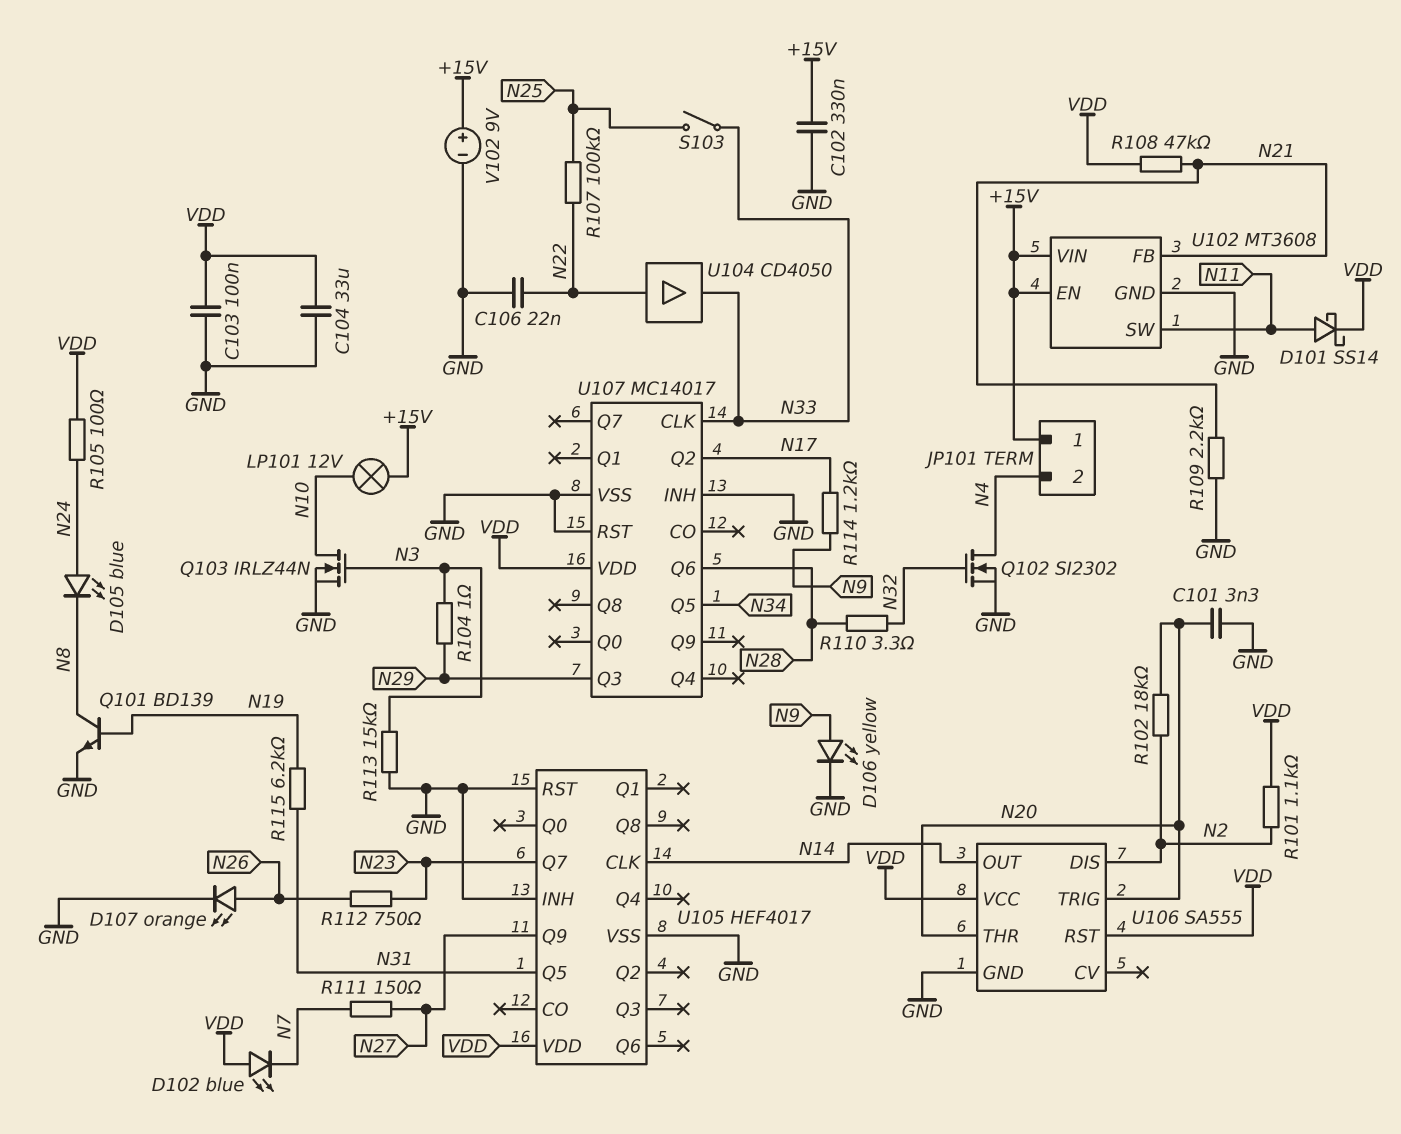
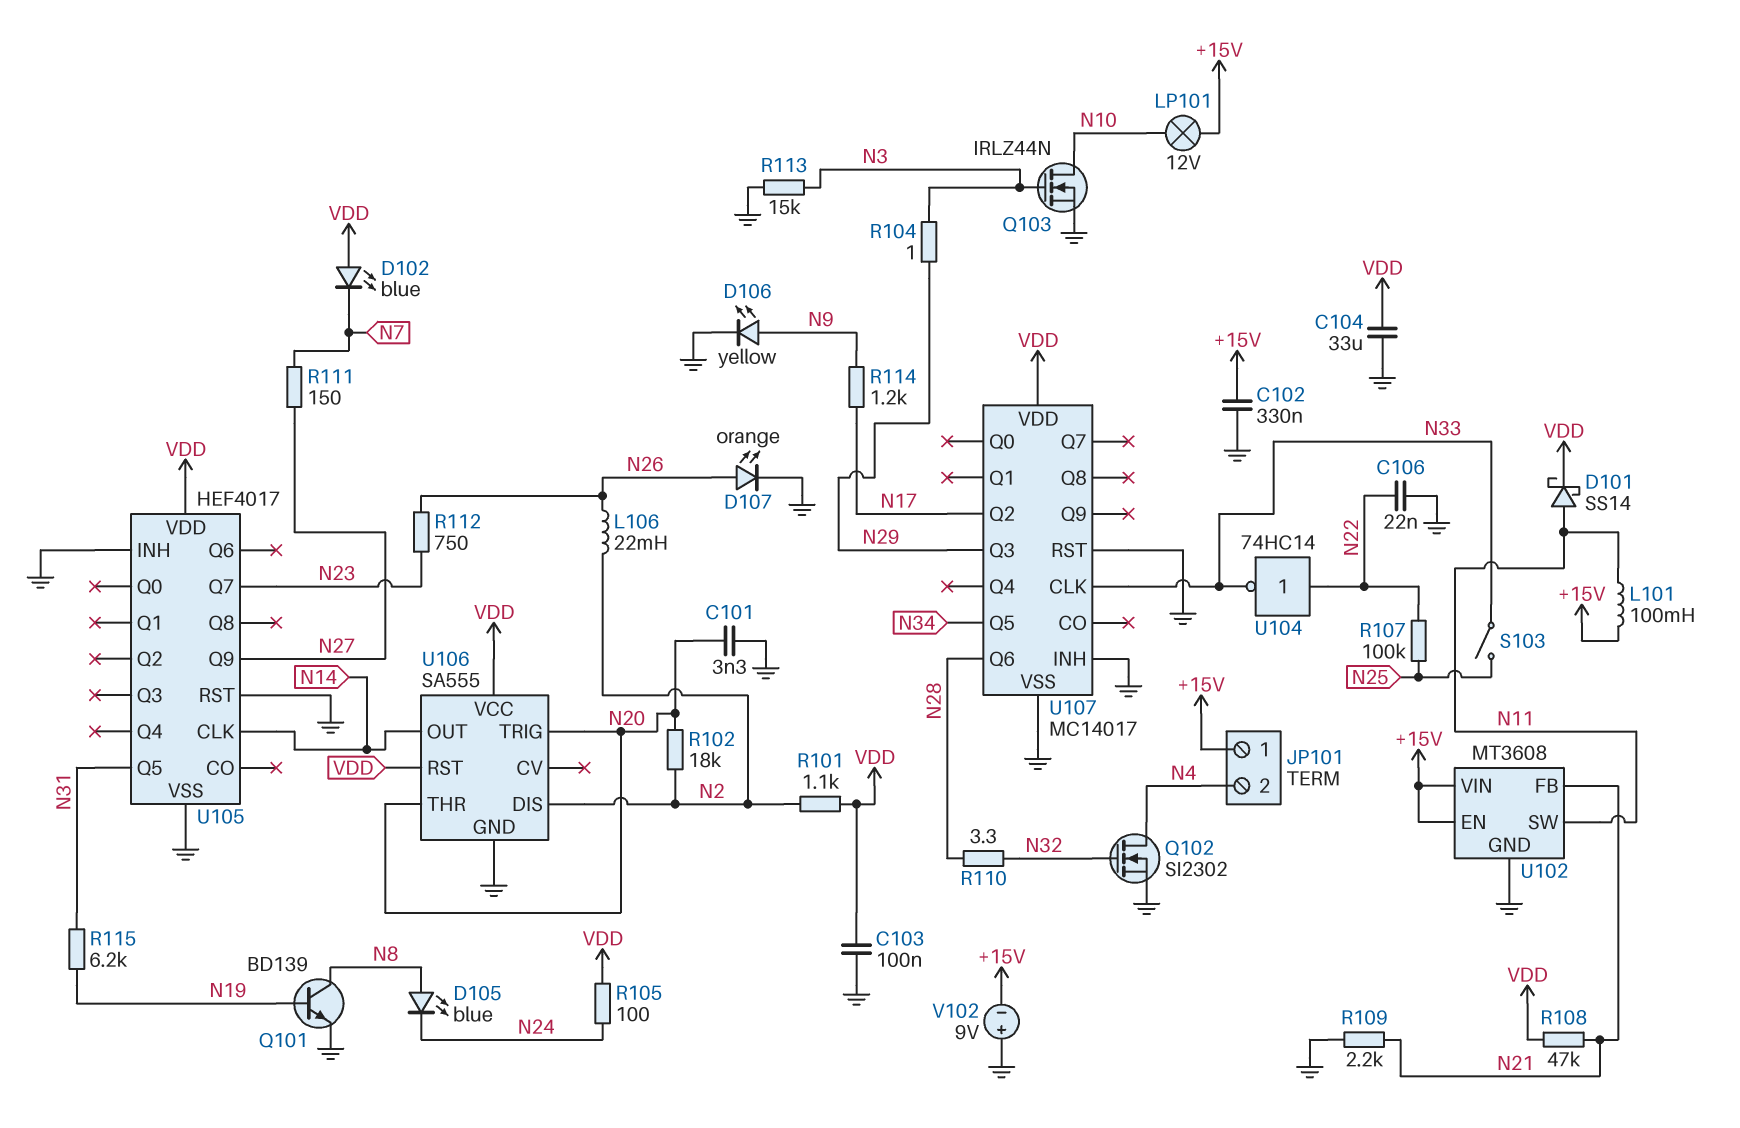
D105: LED blue (A N24, K N8) -> LED blue (A N8, K N24)
L101: none -> 100mH (+15V, N11)
L106: none -> 22mH (N2, N26)
U104: buffer CD4050 (in N22, out N33) -> NOT 74HC14 (in N22, out N33)
V102: 9V (plus +15V, minus GND) -> 9V (plus GND, minus +15V)

